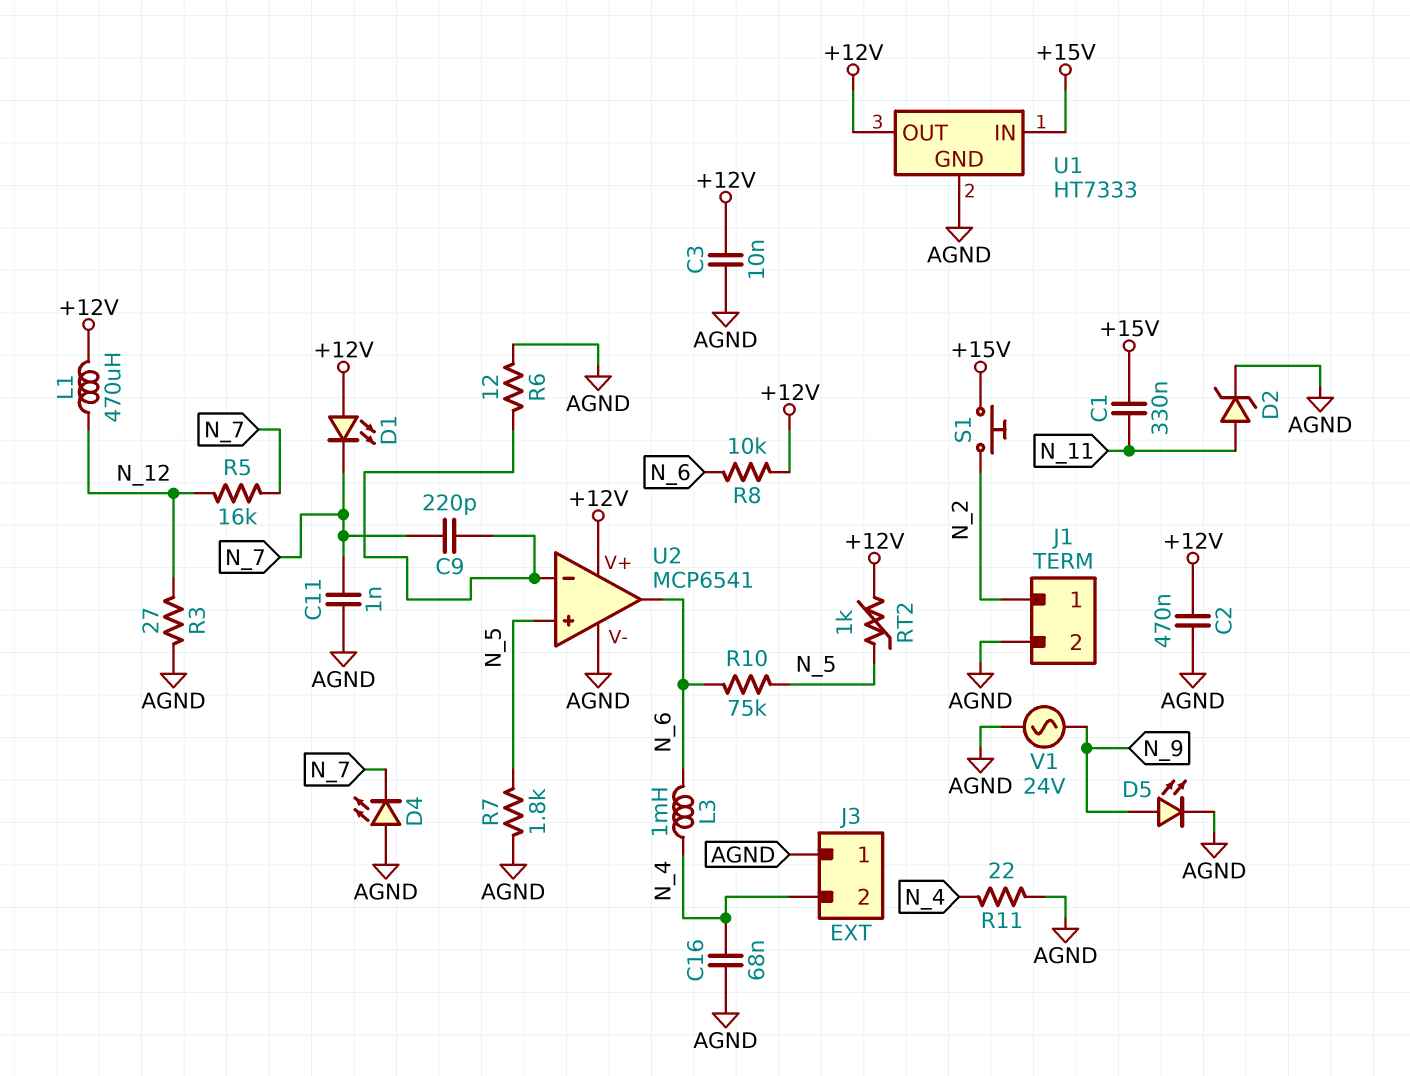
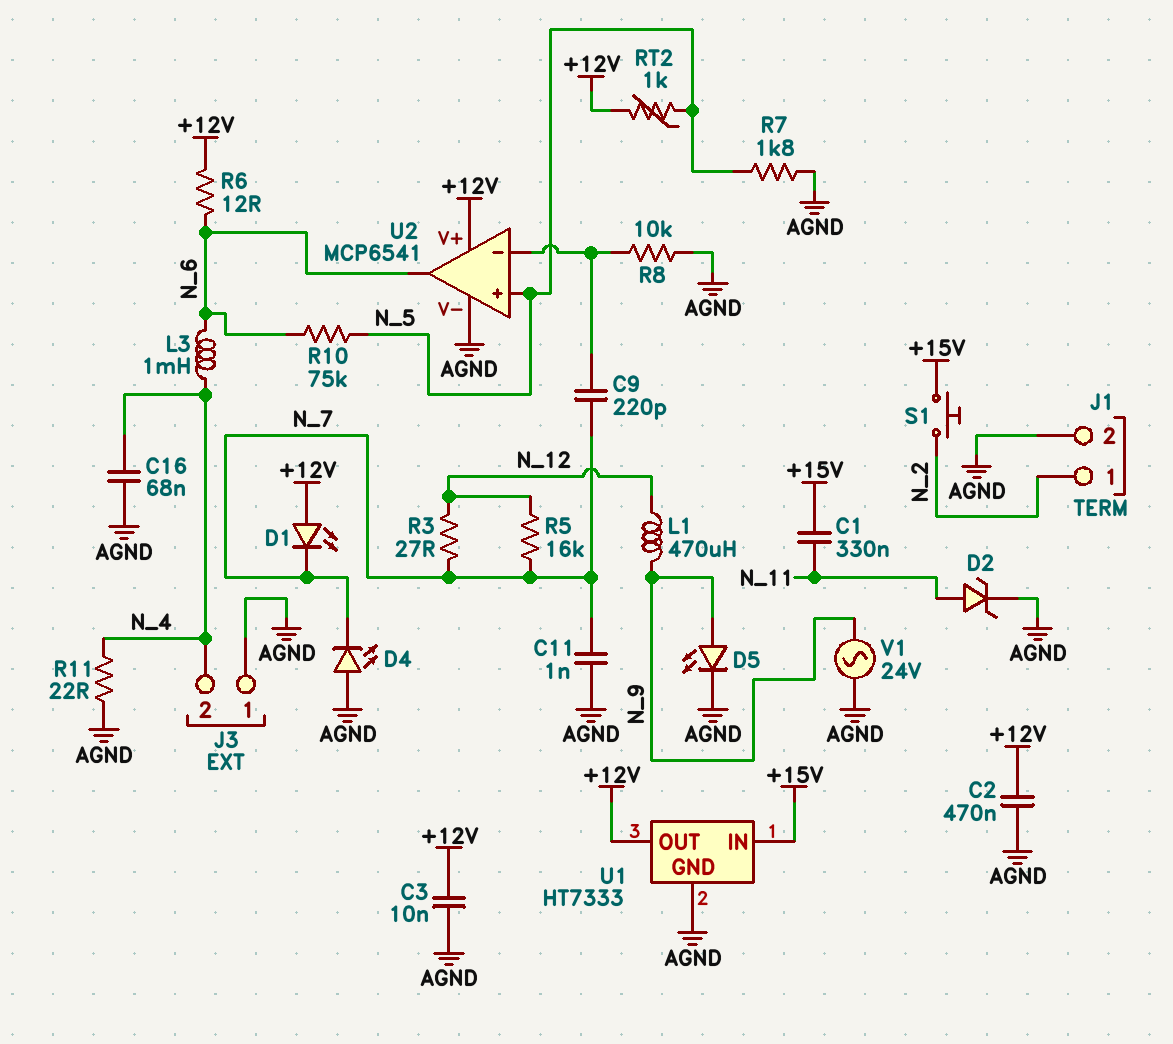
L1: 470uH (+12V, N_12) -> 470uH (N_9, N_12)
R3: 27 (AGND, N_12) -> 27 (N_7, N_12)
R6: 12 (AGND, U2/in-) -> 12 (+12V, N_6)
R8: 10k (+12V, N_6) -> 10k (AGND, U2/in-)

